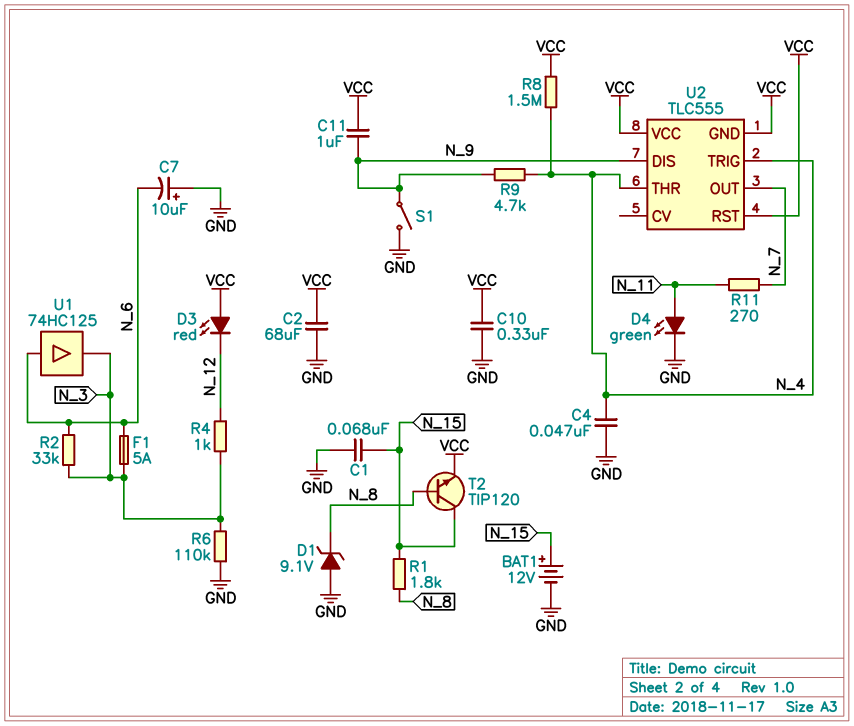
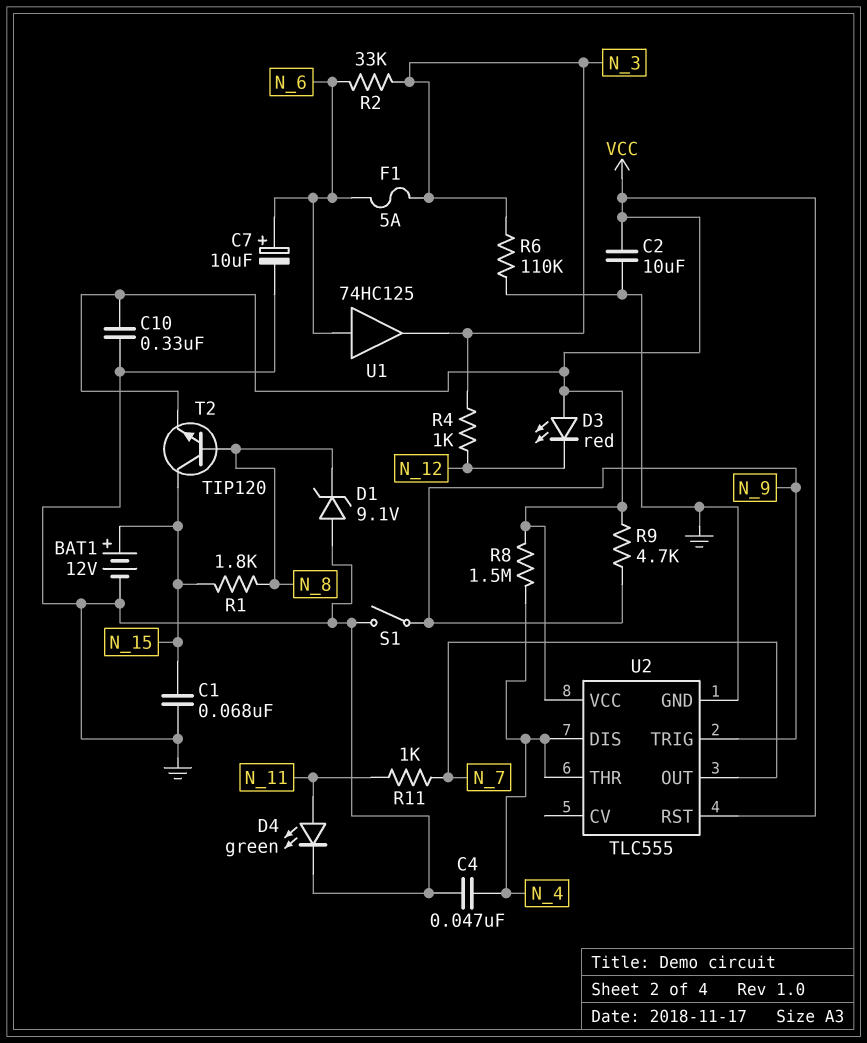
C2: 68uF (GND, VCC) -> 10uF (GND, VCC)
C7: 10uF (plus GND, minus N_6) -> 10uF (plus N_6, minus GND)
C11: 1uF (N_9, VCC) -> none
R9: 4.7k (N_4, N_9) -> 4.7k (N_9, VCC)
R11: 270 (N_7, N_11) -> 1k (N_7, N_11)
U2 pin DIS: N_9 -> N_4
U2 pin GND: VCC -> GND
U2 pin TRIG: N_4 -> N_9

